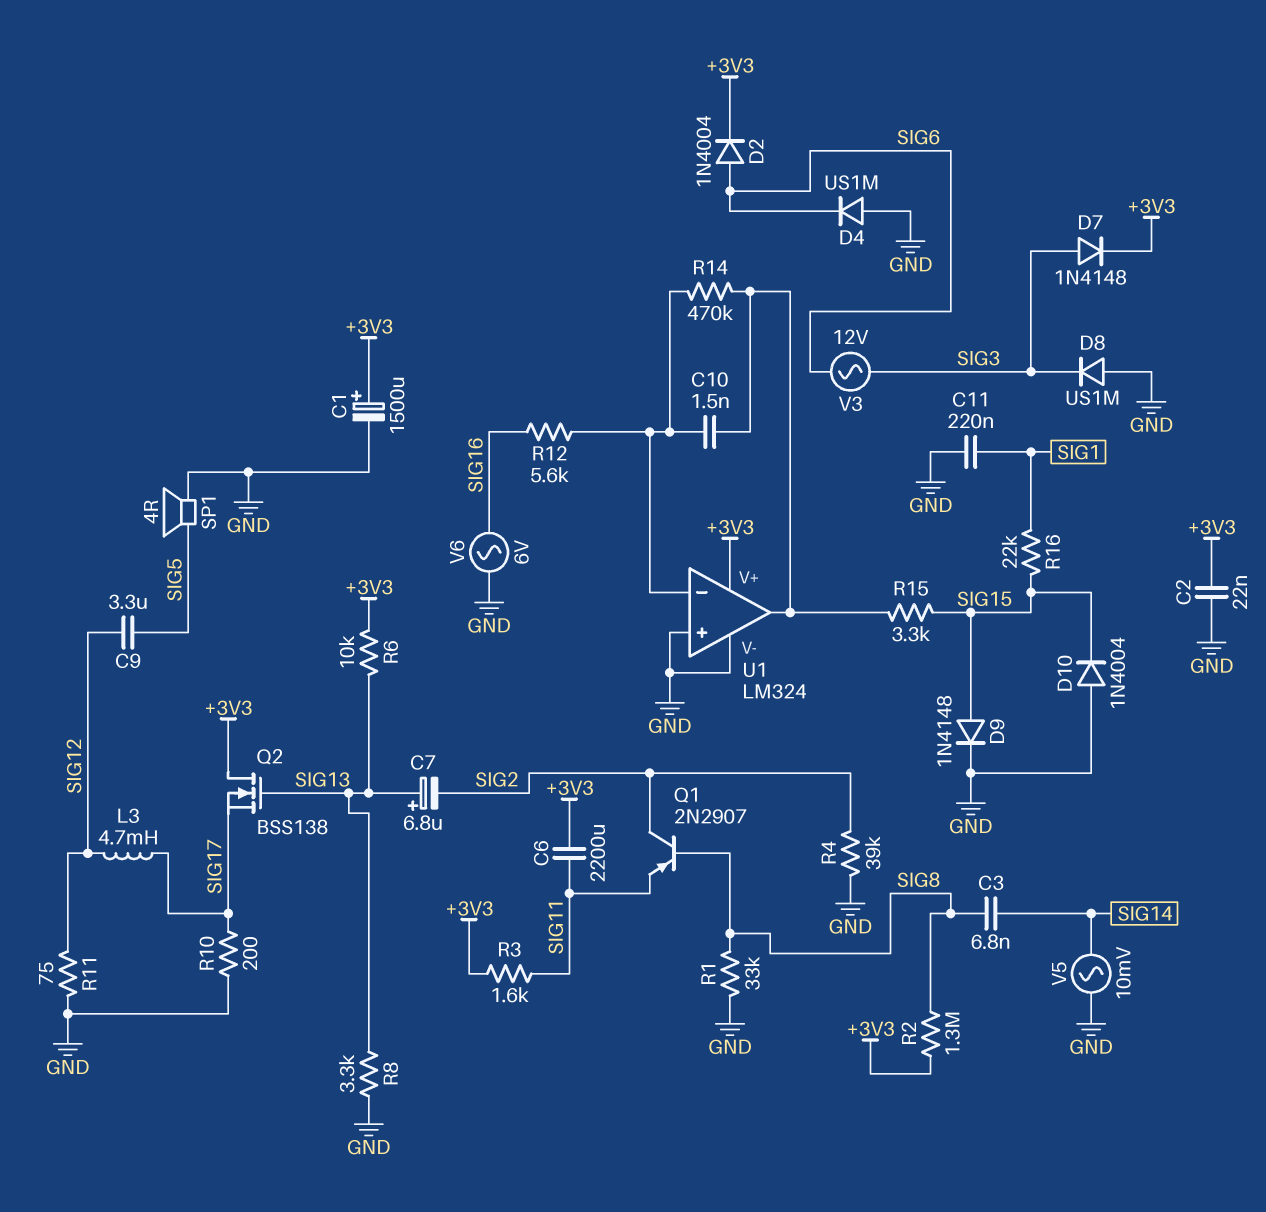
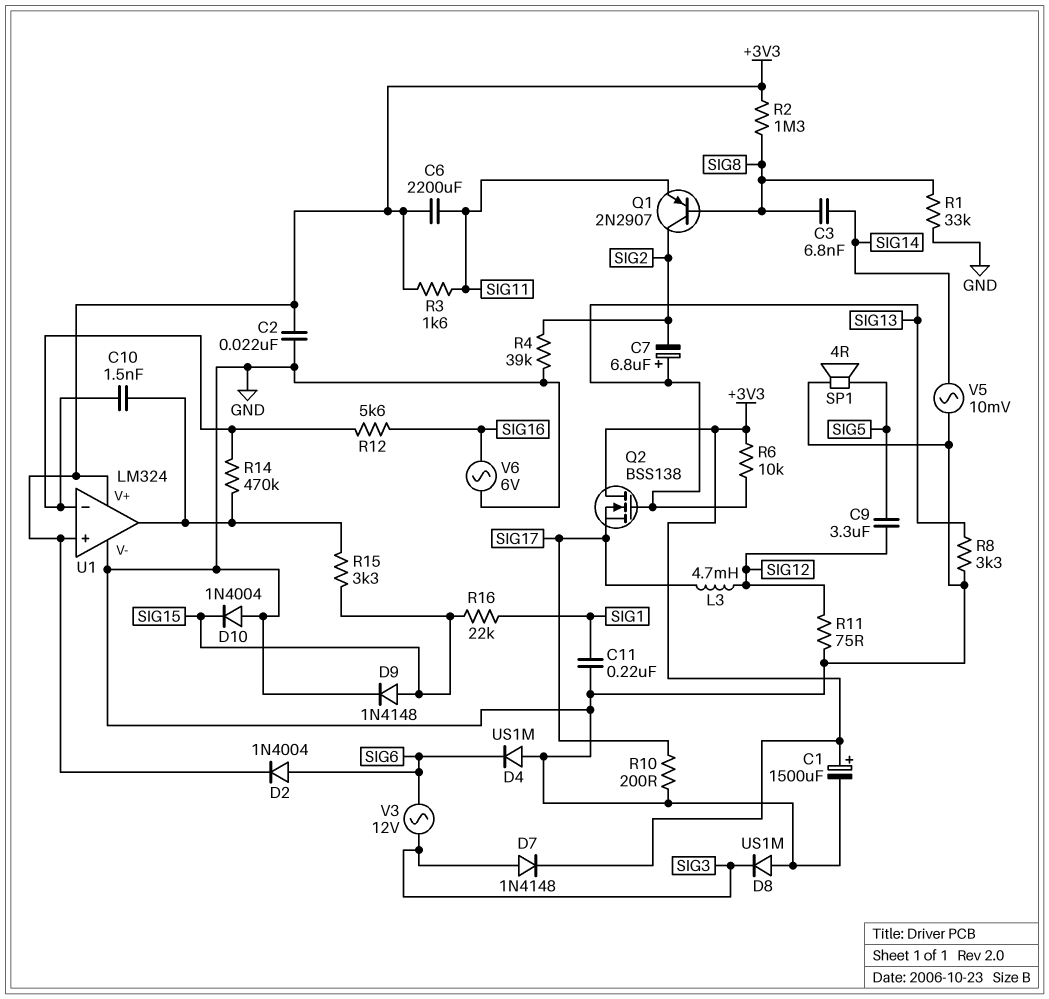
U1 pin in+: GND -> +3V3

